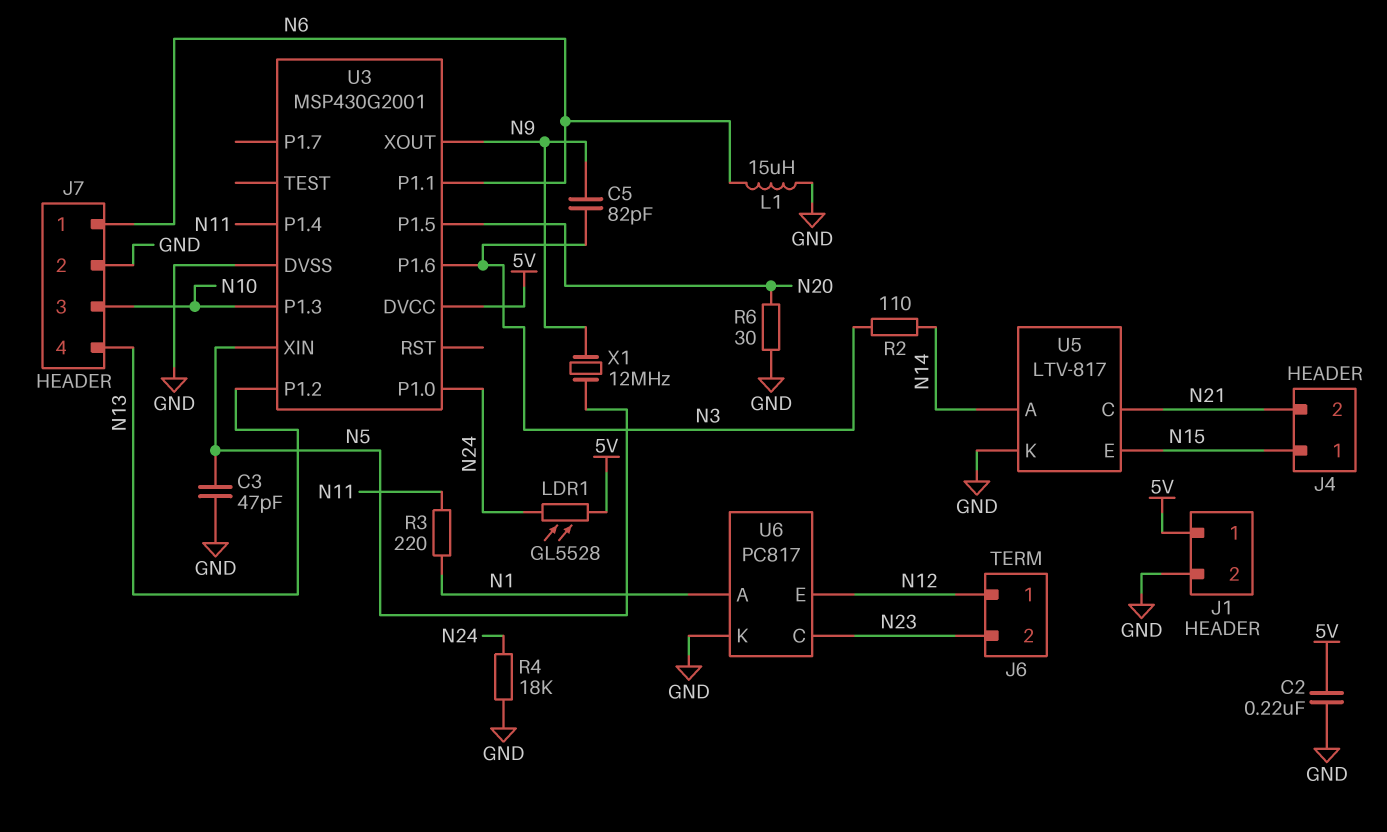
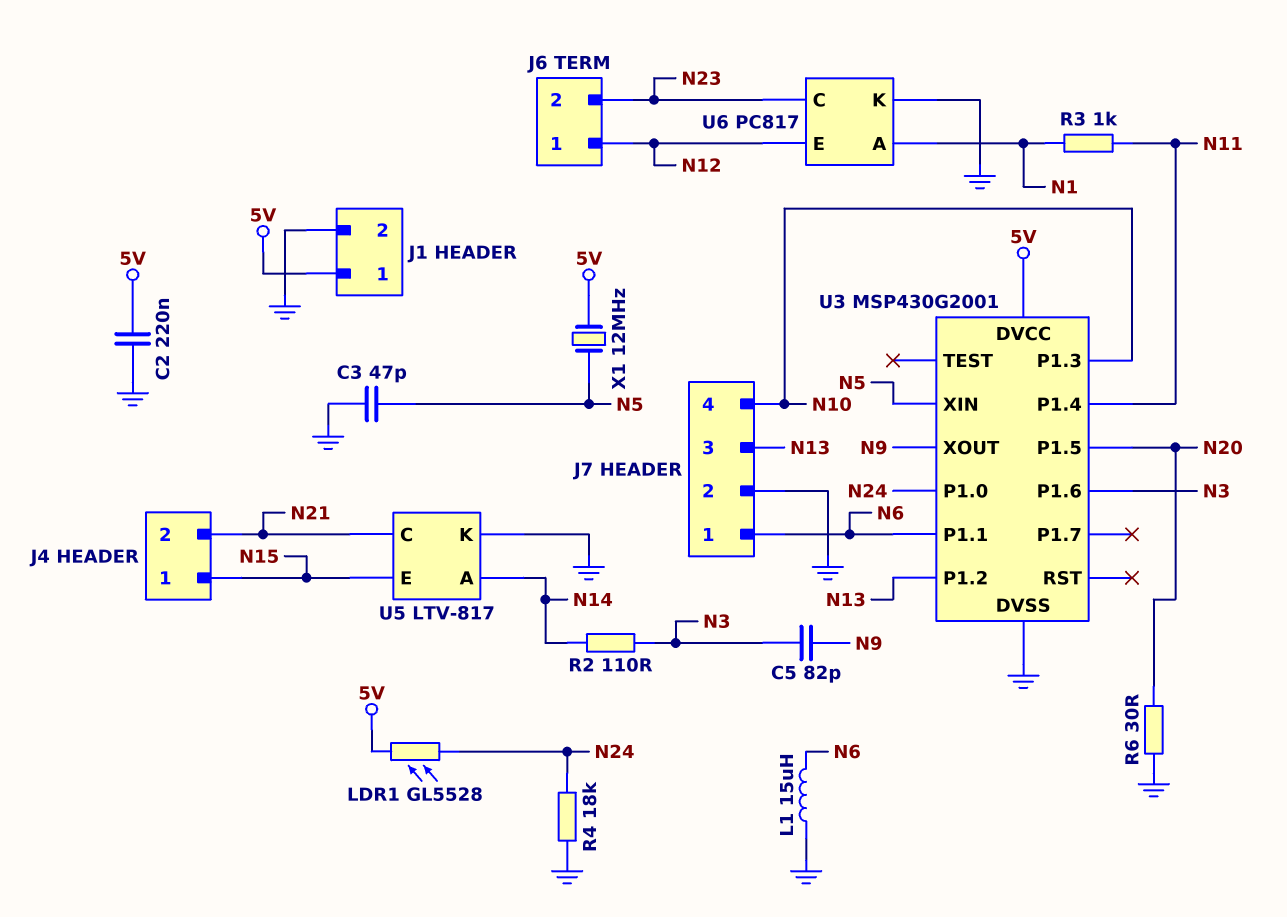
J7 pin 3: N10 -> N13
J7 pin 4: N13 -> N10
R3: 220 (N1, N11) -> 1k (N1, N11)
X1: 12MHz (N5, N9) -> 12MHz (5V, N5)

